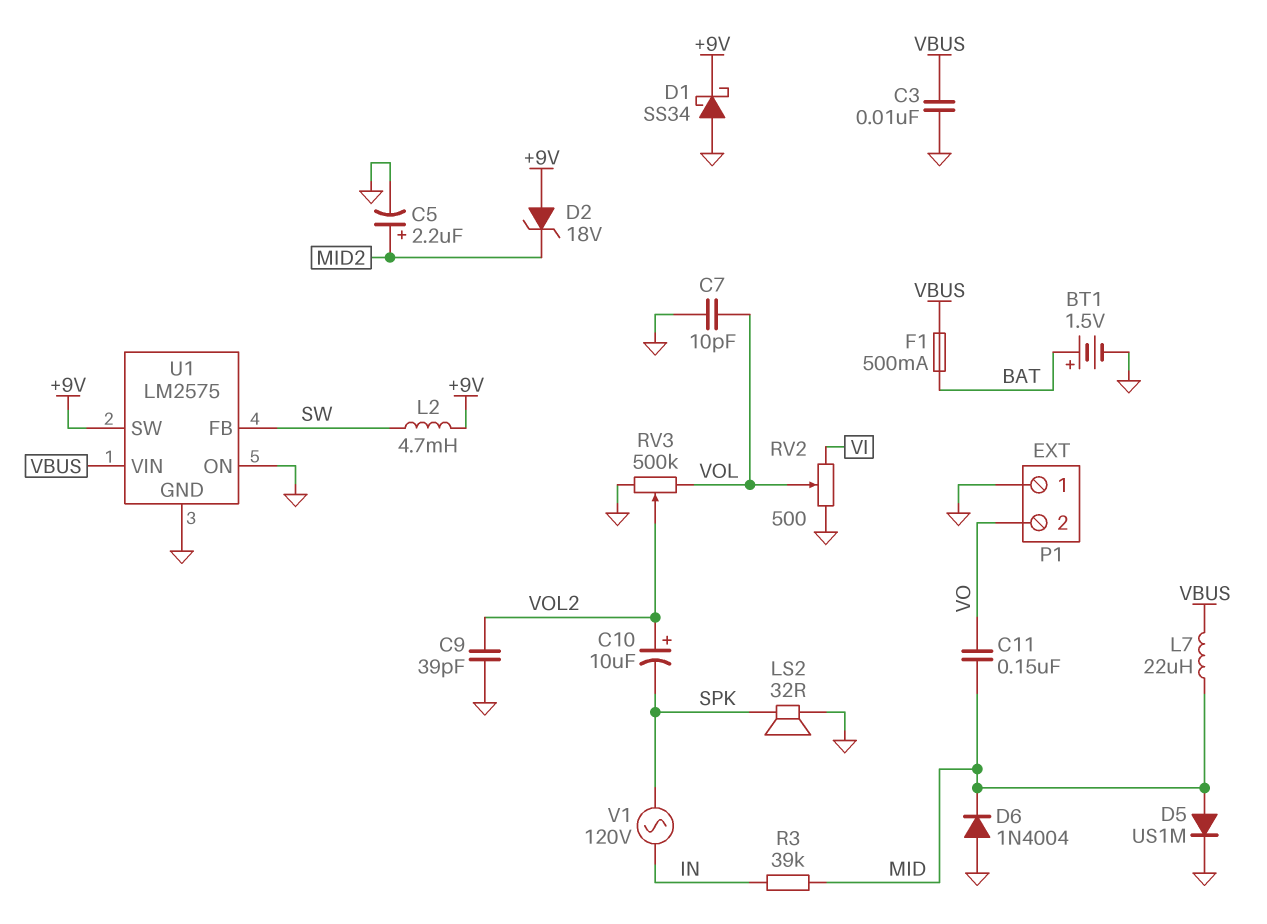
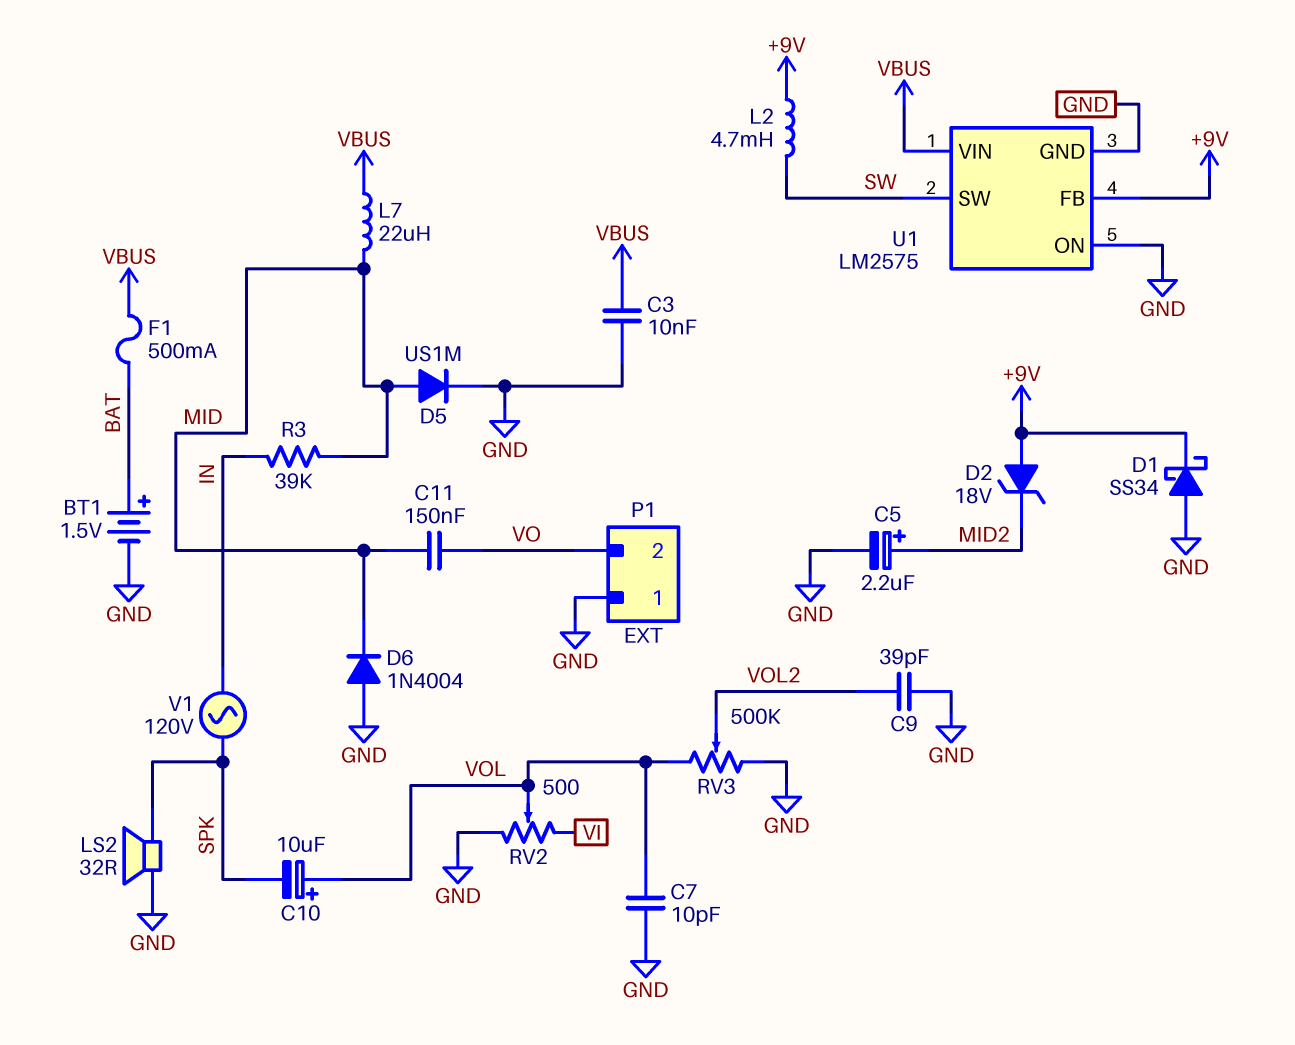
C10: 10uF (plus VOL2, minus SPK) -> 10uF (plus VOL, minus SPK)
U1 pin FB: SW -> +9V
U1 pin SW: +9V -> SW

